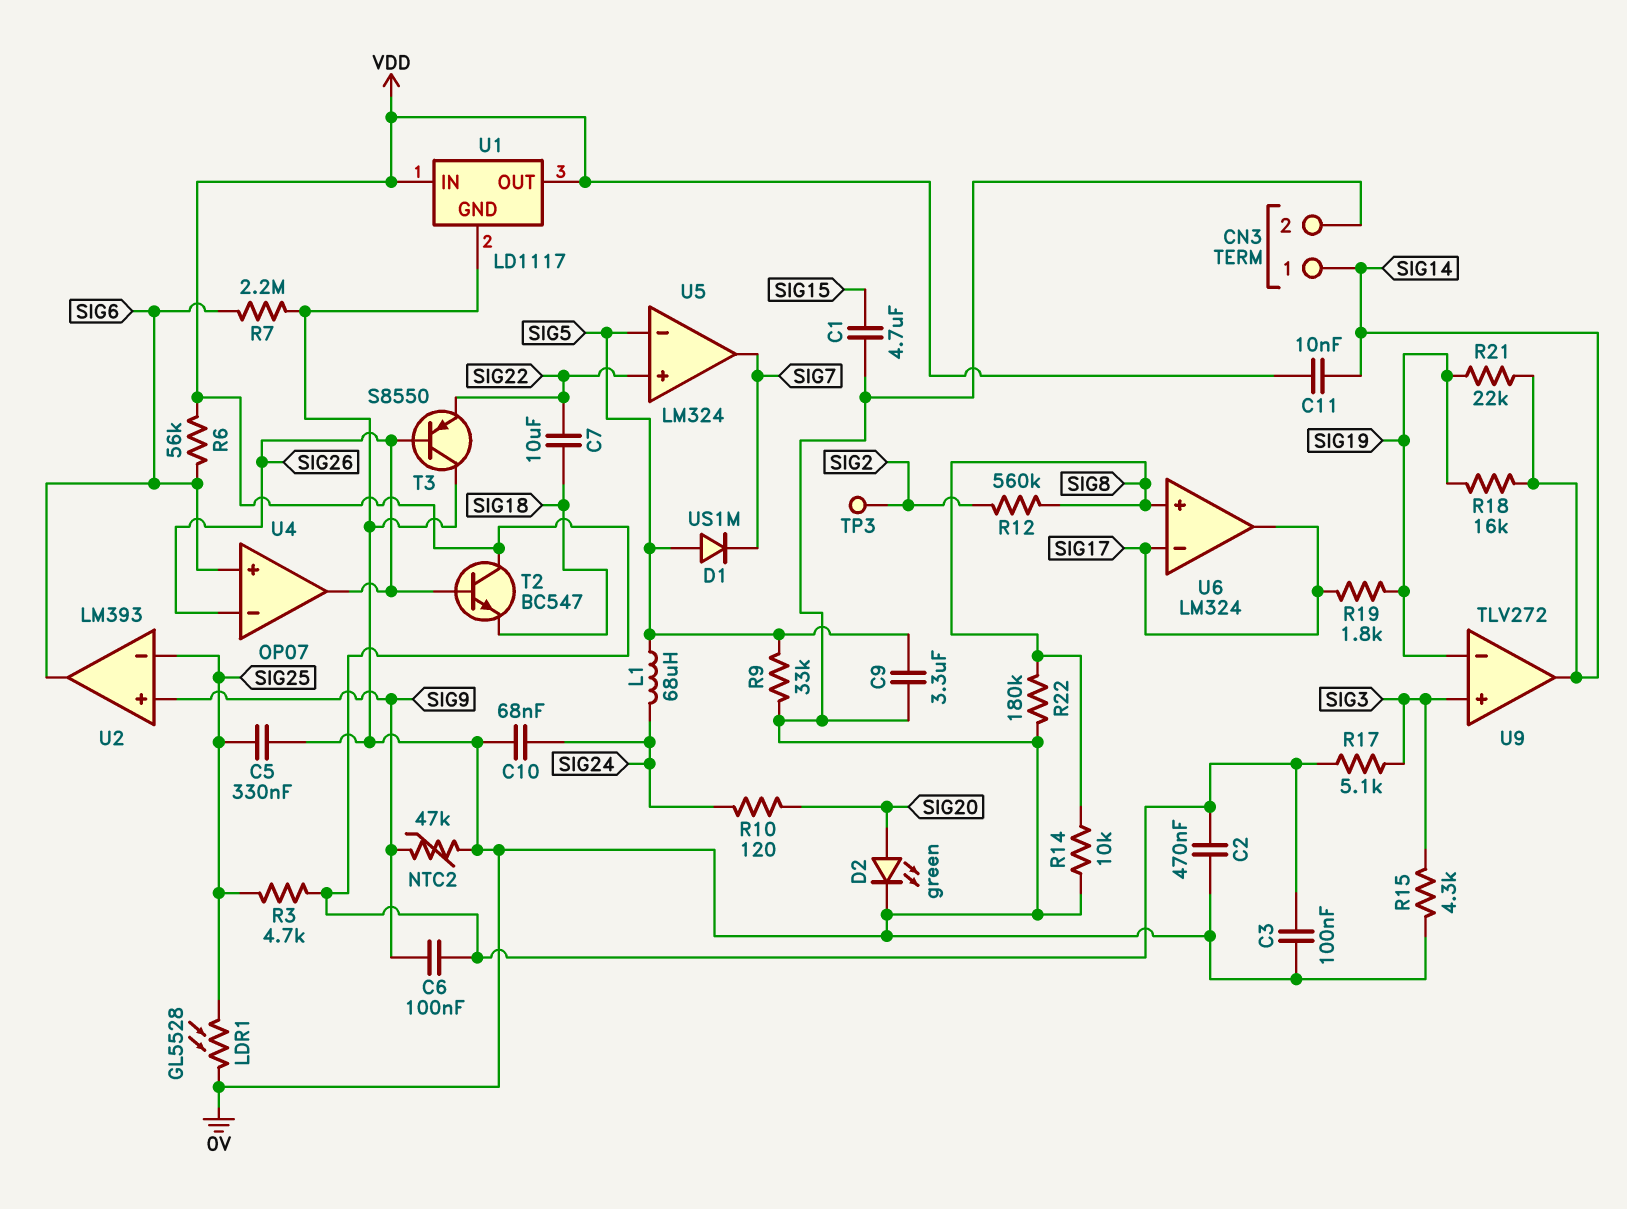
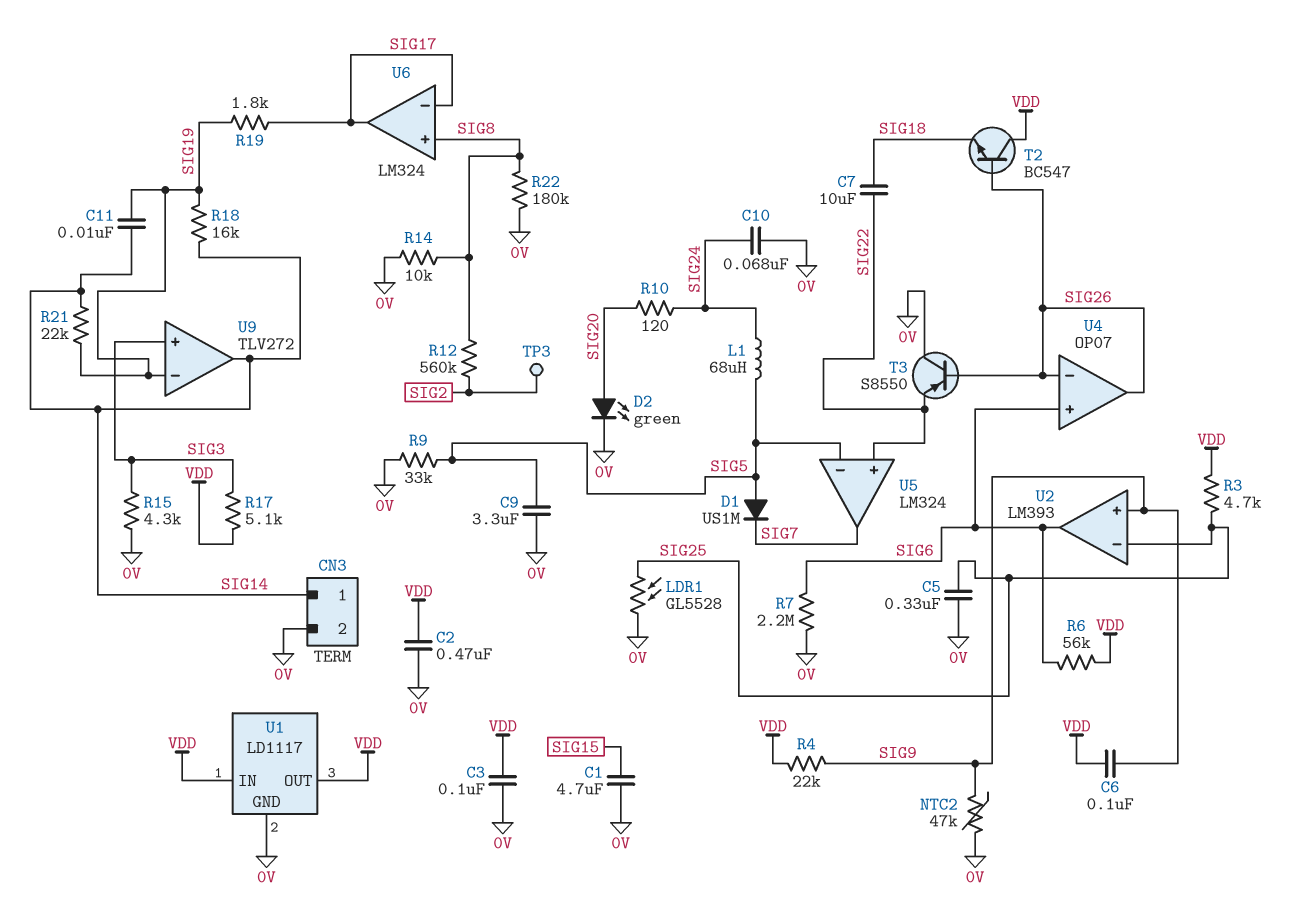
C11: 10nF (SIG14, VDD) -> 10nF (SIG14, SIG19)
R4: none -> 22k (SIG9, VDD)

